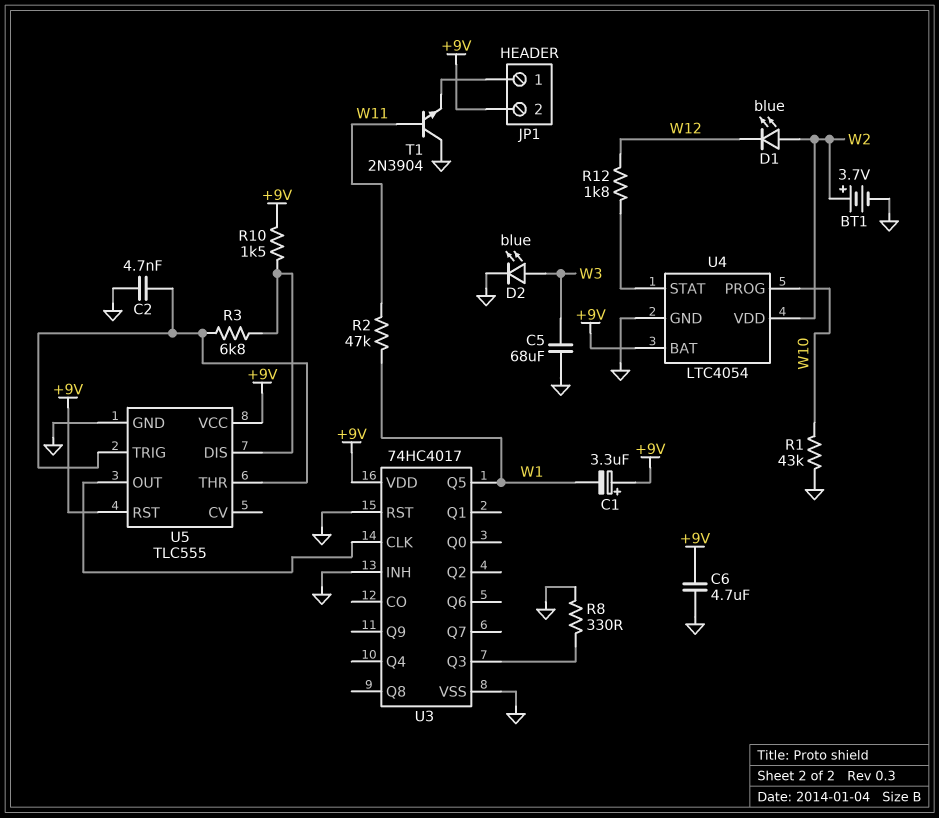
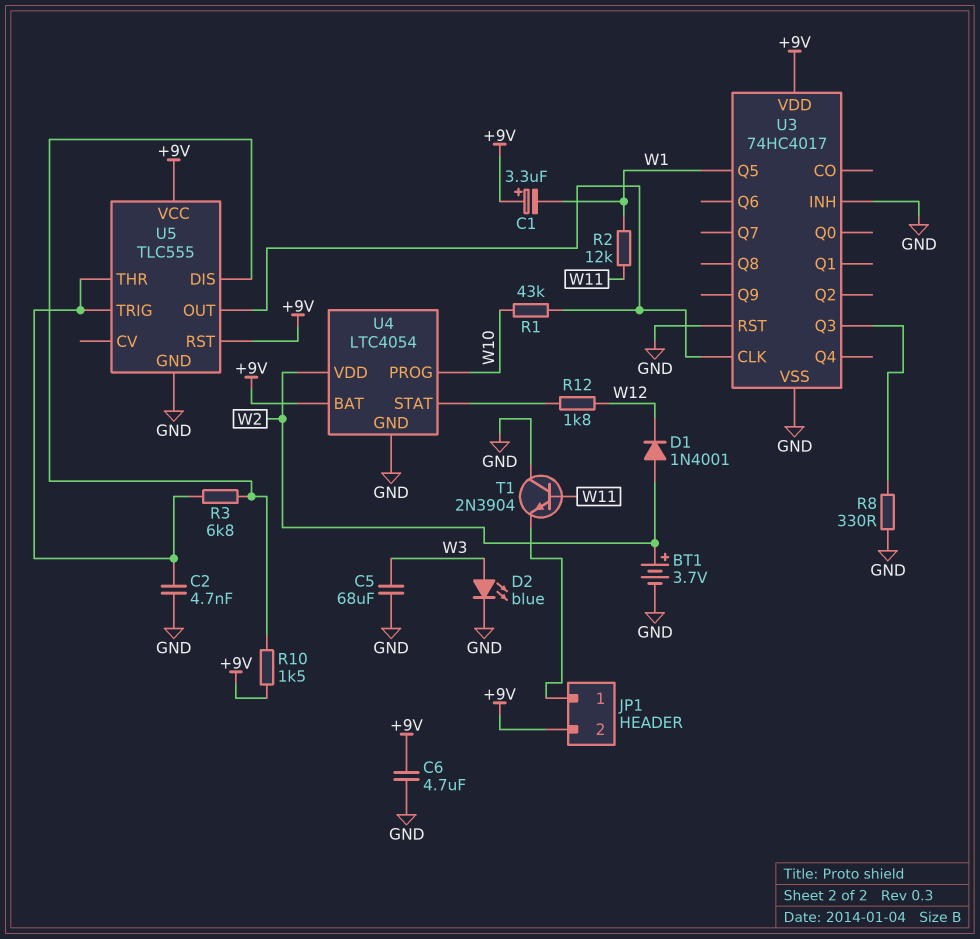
D1: LED blue (A W2, K W12) -> diode 1N4001 (A W2, K W12)
R1: 43k (GND, W10) -> 43k (U3/CLK, W10)
R2: 47k (W1, W11) -> 12k (W1, W11)

